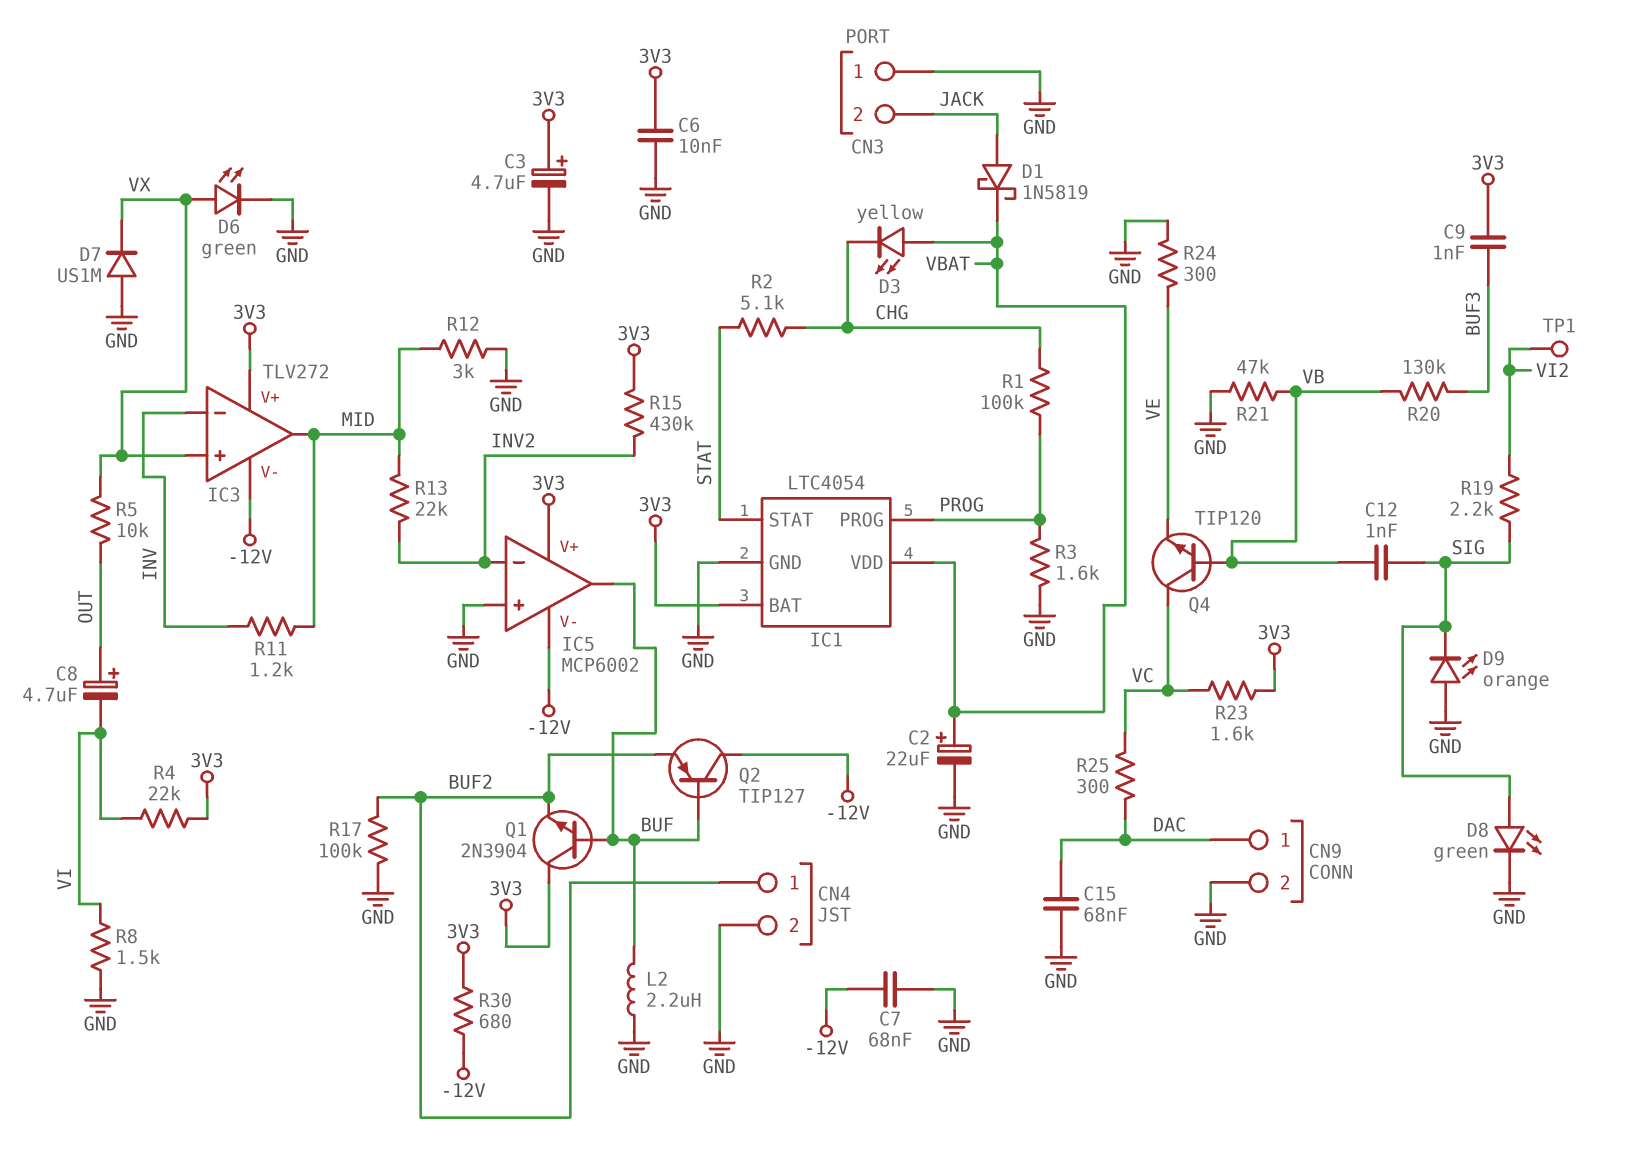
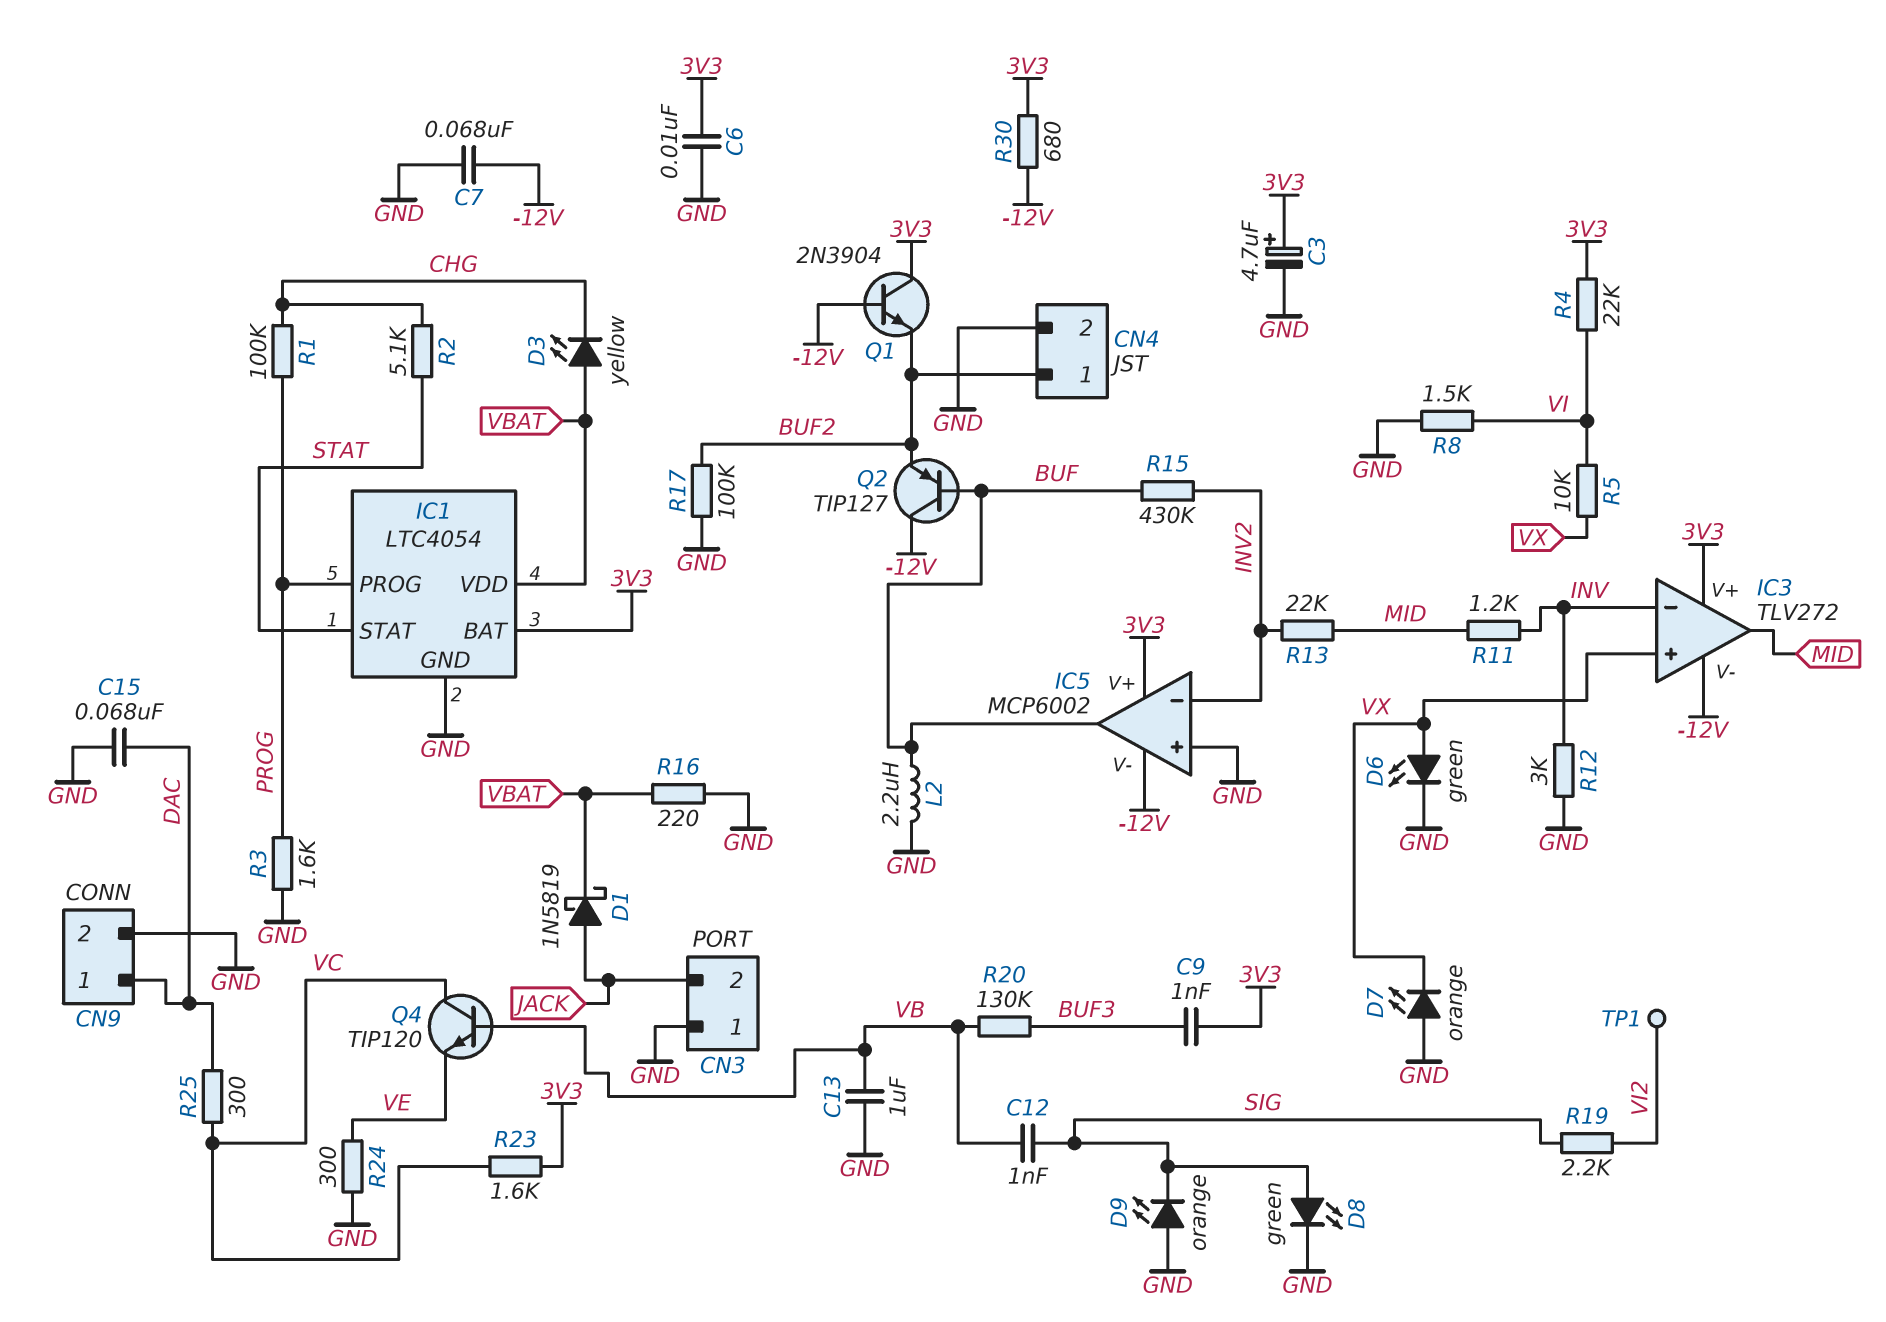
C2: 22uF (plus VBAT, minus GND) -> none
C8: 4.7uF (plus OUT, minus VI) -> none
C13: none -> 1uF (GND, VB)
D7: diode US1M (A GND, K VX) -> LED orange (A GND, K VX)
Q1: NPN 2N3904 (B BUF, C 3V3, E BUF2) -> NPN 2N3904 (B -12V, C 3V3, E BUF2)
R5: 10k (OUT, VX) -> 10k (VI, VX)
R12: 3k (GND, MID) -> 3k (GND, INV)
R15: 430k (3V3, INV2) -> 430k (BUF, INV2)
R16: none -> 220 (GND, VBAT)
R21: 47k (GND, VB) -> none

